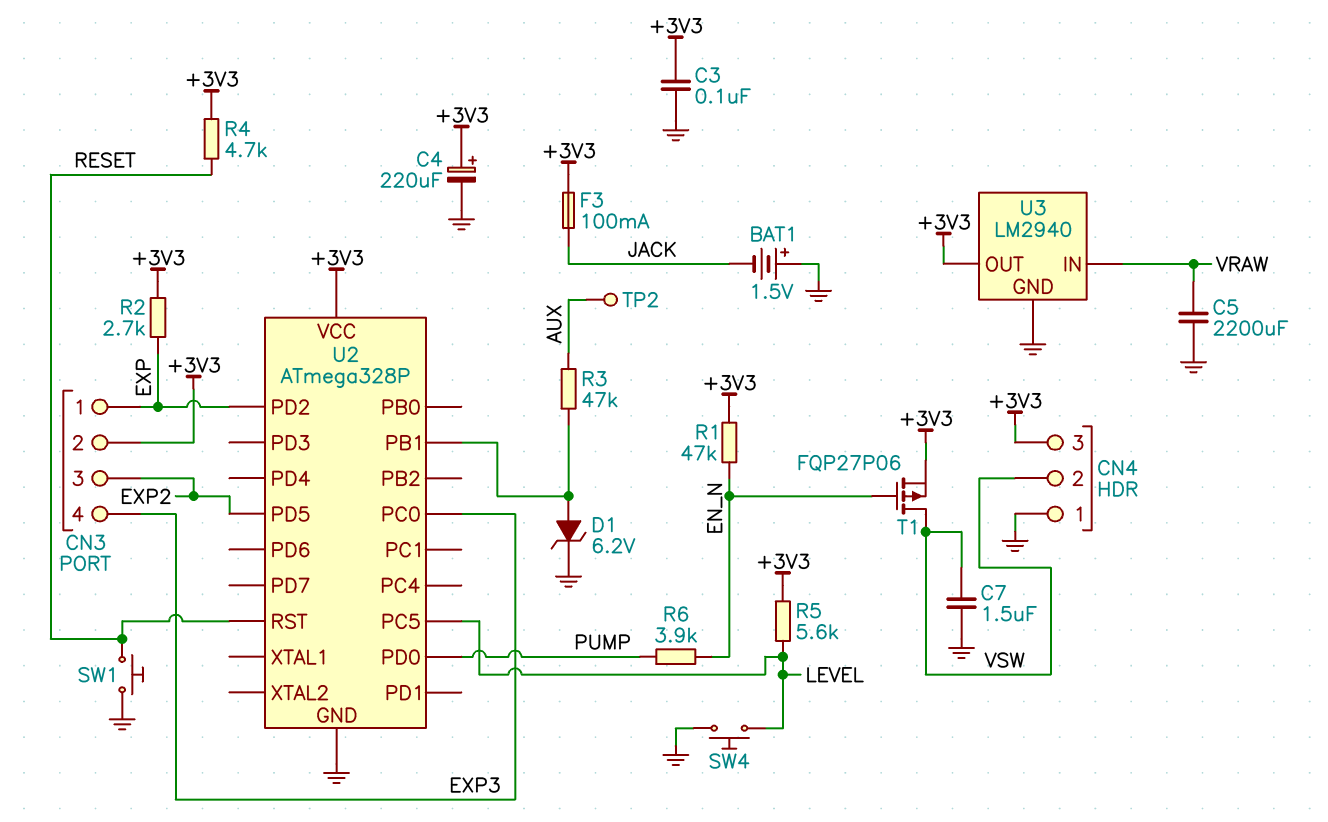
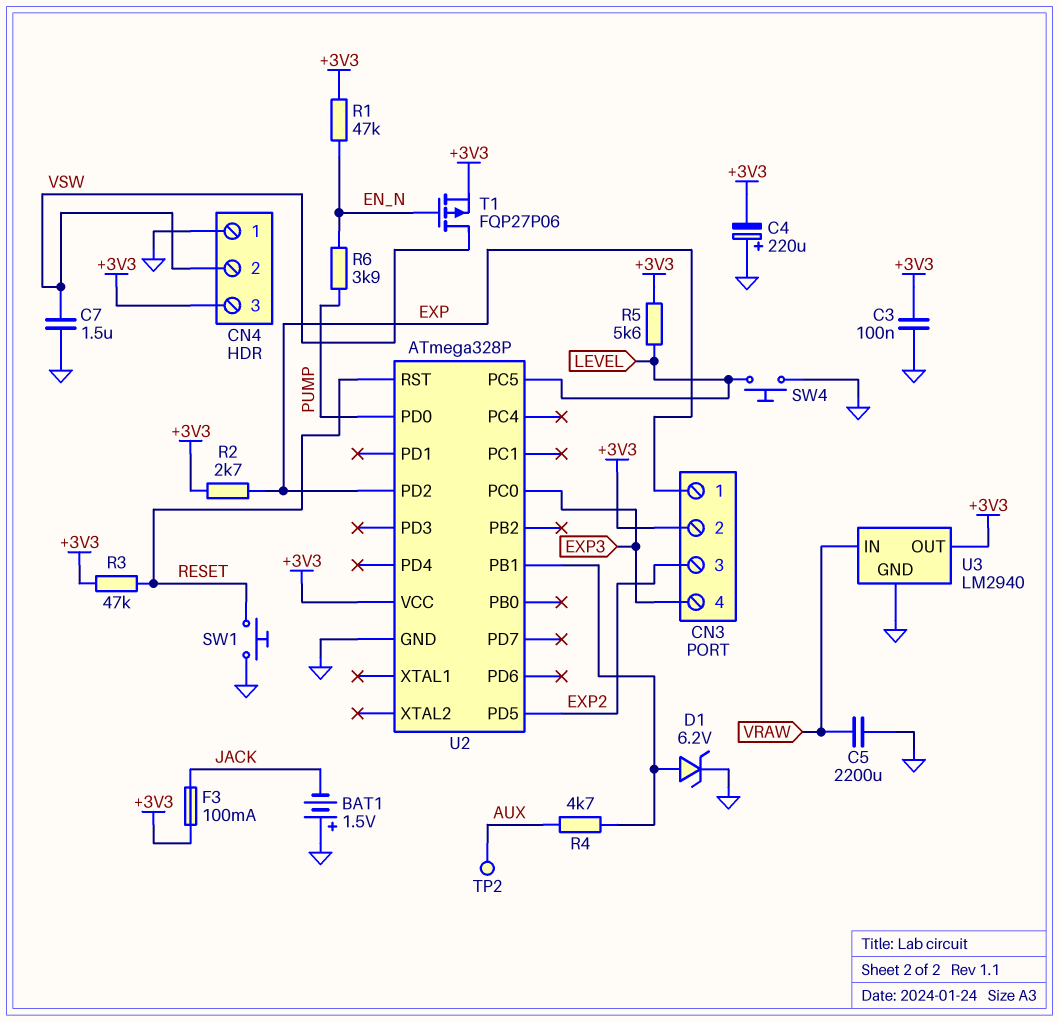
C4: 220uF (plus +3V3, minus GND) -> 220uF (plus GND, minus +3V3)
R3: 47k (AUX, U2/PB1) -> 47k (+3V3, RESET)
R4: 4.7k (+3V3, RESET) -> 4.7k (AUX, U2/PB1)

